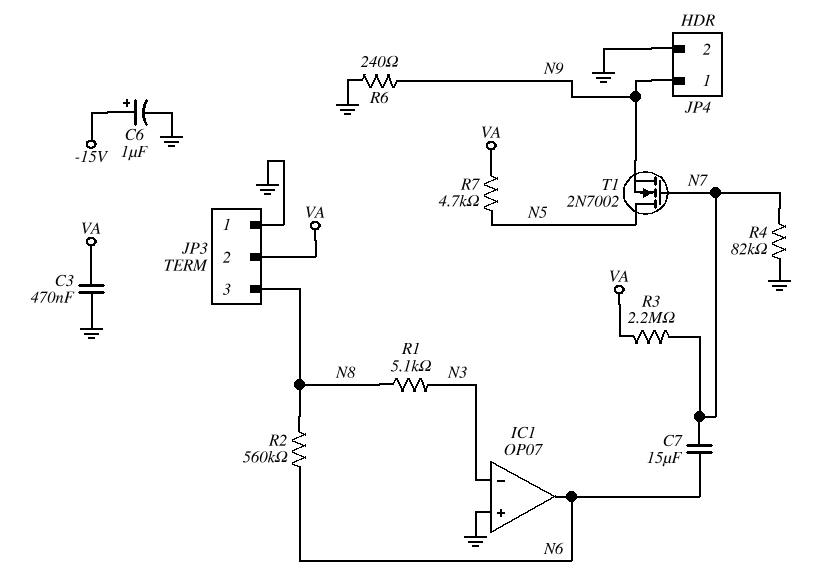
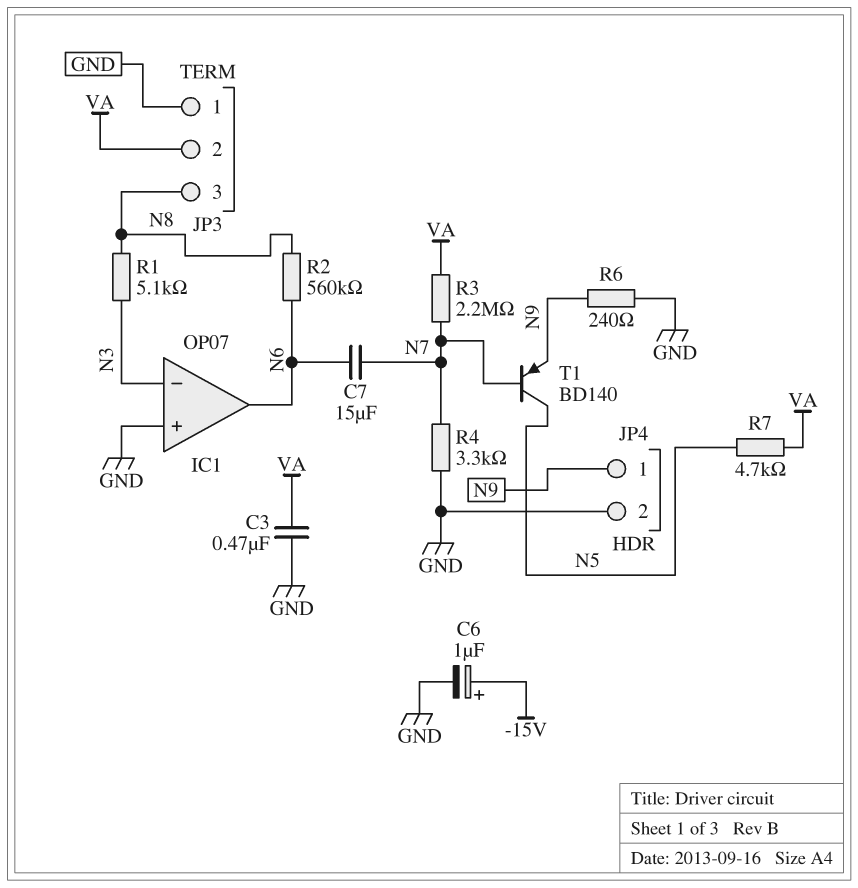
R4: 82k (GND, N7) -> 3.3k (GND, N7)
T1: NMOS 2N7002 (G N7, D N5, S N9) -> PNP BD140 (B N7, C N5, E N9)

